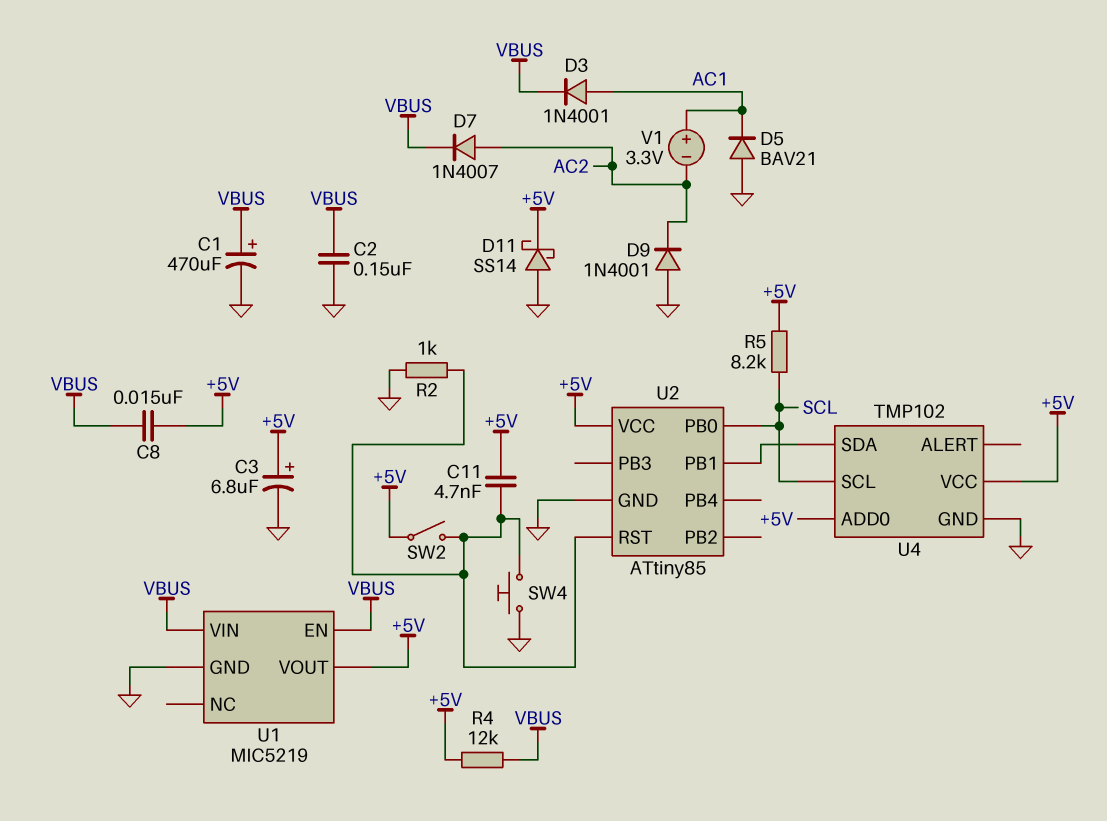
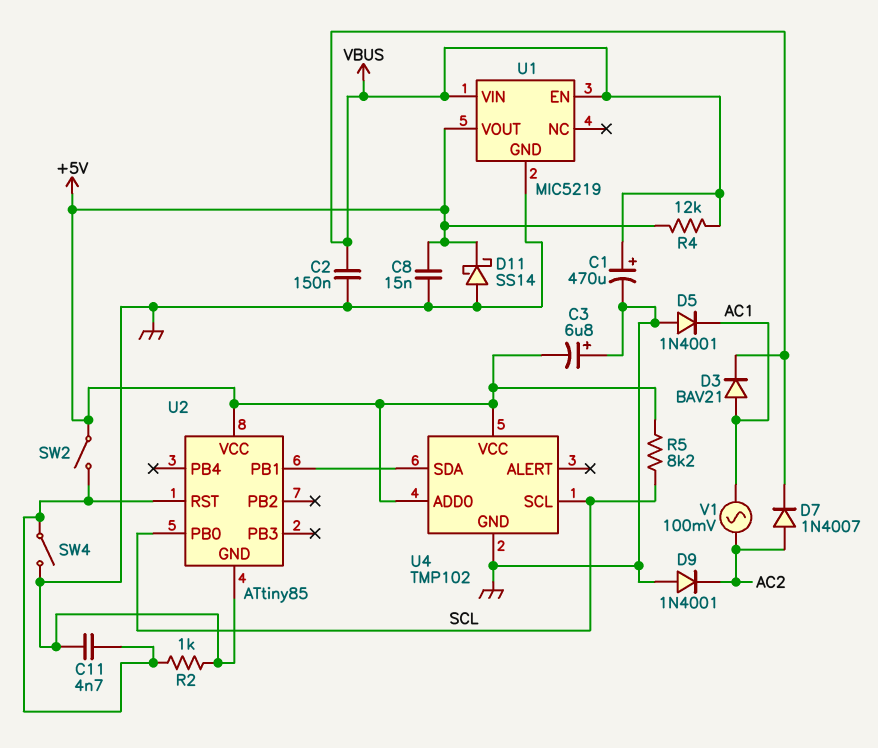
C3: 6.8uF (plus +5V, minus GND) -> 6.8uF (plus GND, minus +5V)
C8: 15nF (+5V, VBUS) -> 15nF (+5V, GND)
C11: 4.7nF (+5V, U2/RST) -> 4.7nF (GND, U2/RST)
D3: diode 1N4001 (A AC1, K VBUS) -> diode BAV21 (A AC1, K VBUS)
D5: diode BAV21 (A GND, K AC1) -> diode 1N4001 (A GND, K AC1)
SW4: button (GND, U2/RST) -> switch (GND, U2/RST)
V1: 3.3V (plus AC1, minus AC2) -> AC 100mV (AC1, AC2)

